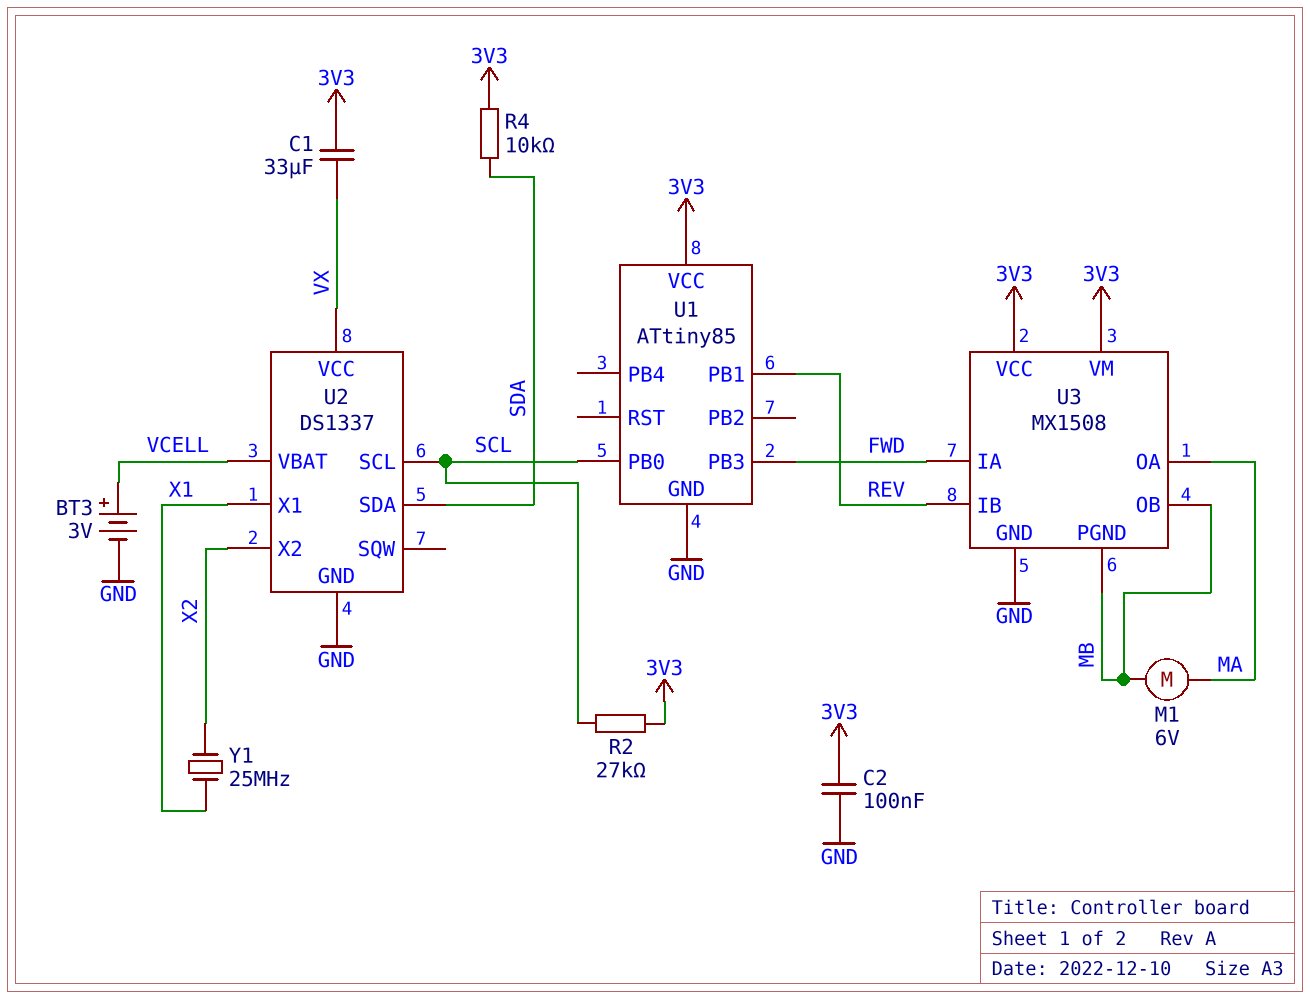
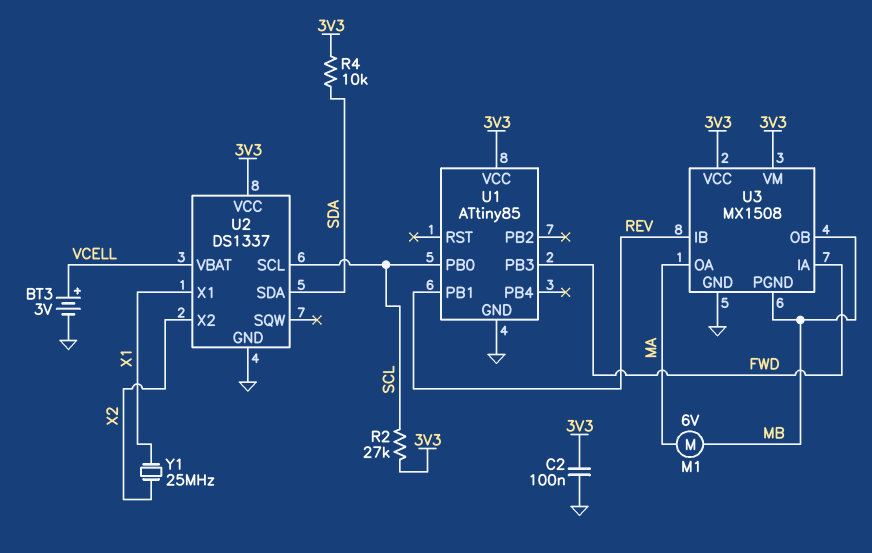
C1: 33uF (3V3, VX) -> none
U2 pin VCC: VX -> 3V3

